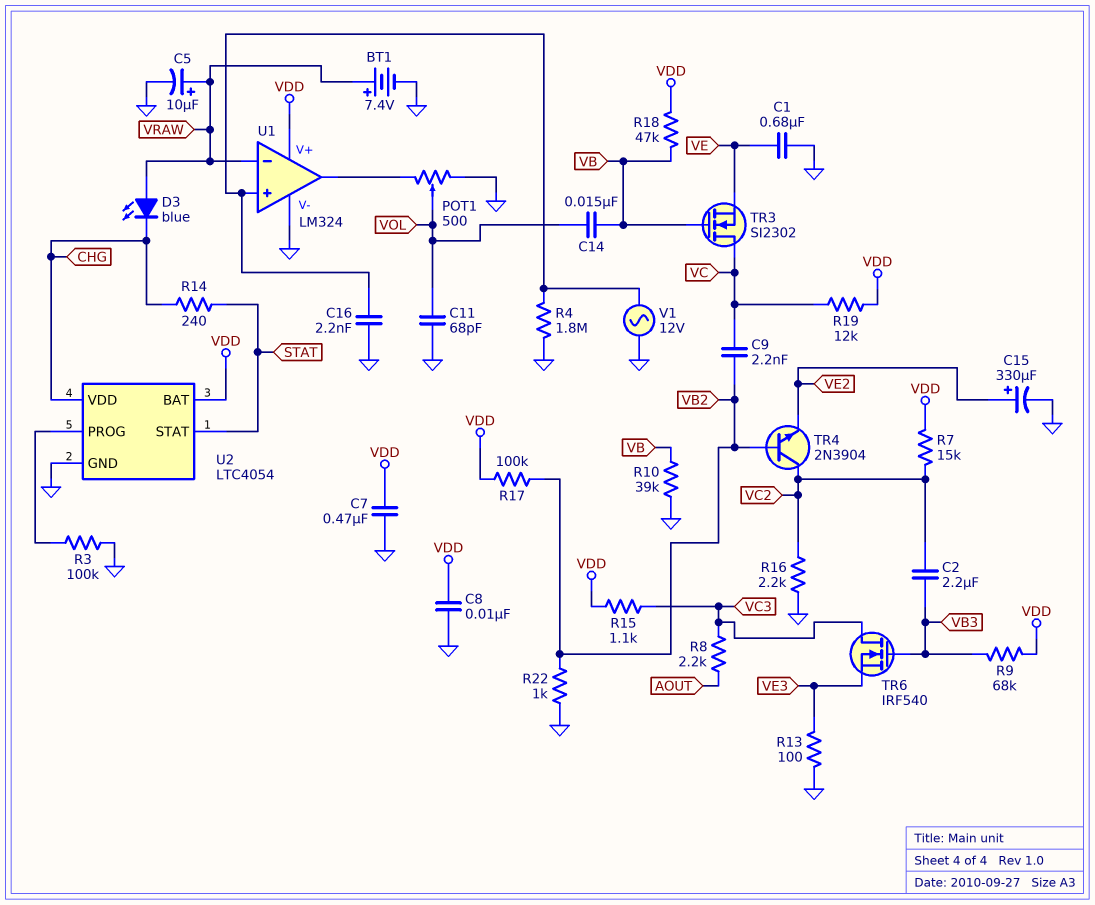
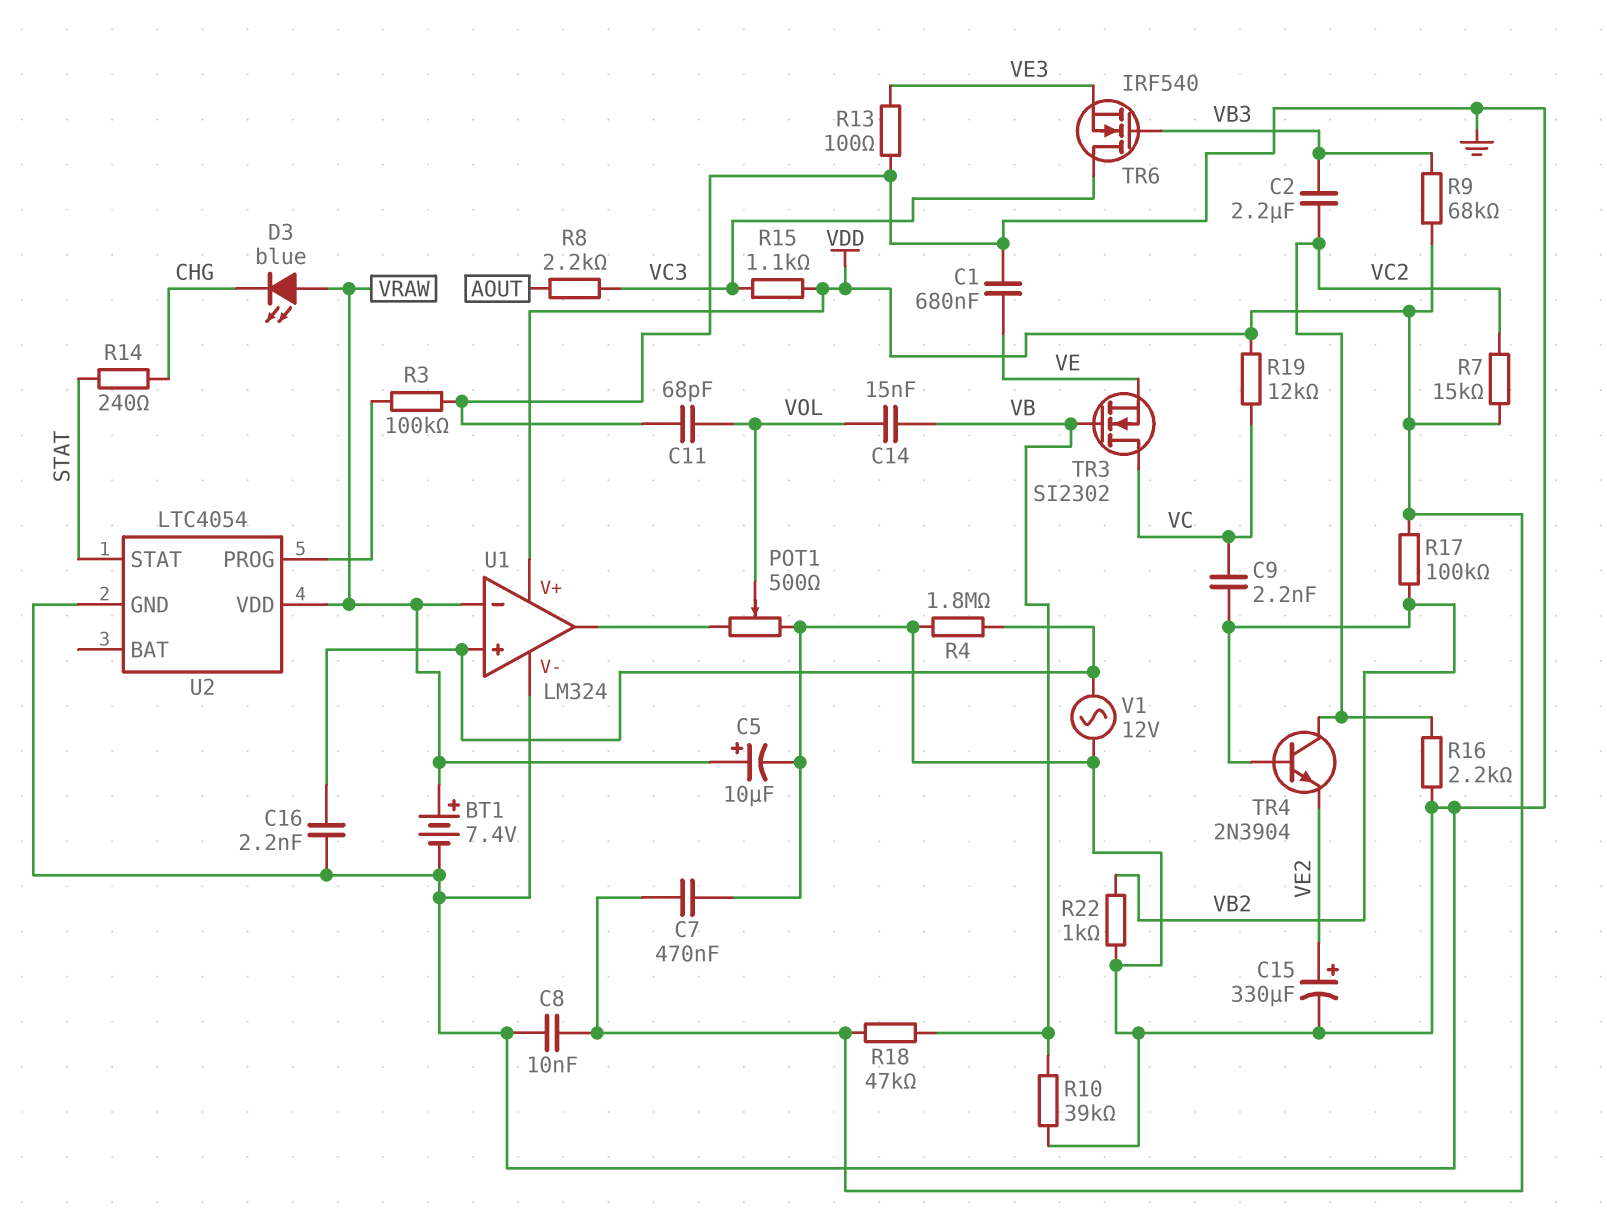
U2 pin BAT: VDD -> none
U2 pin VDD: CHG -> VRAW

